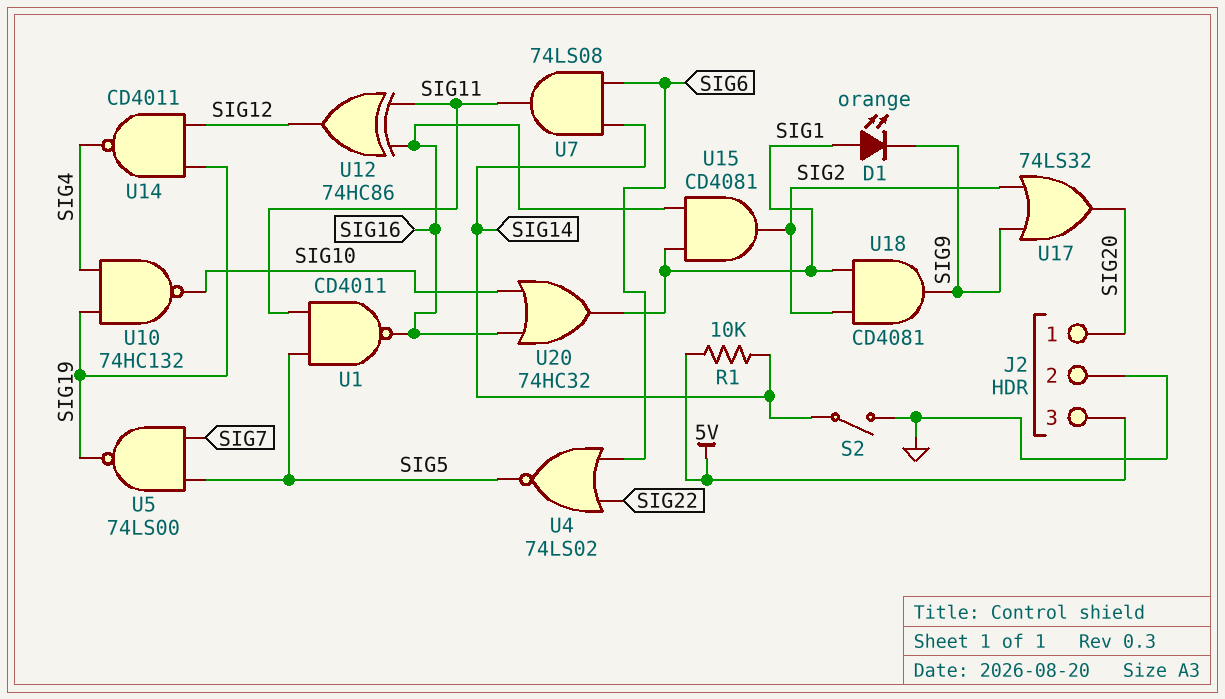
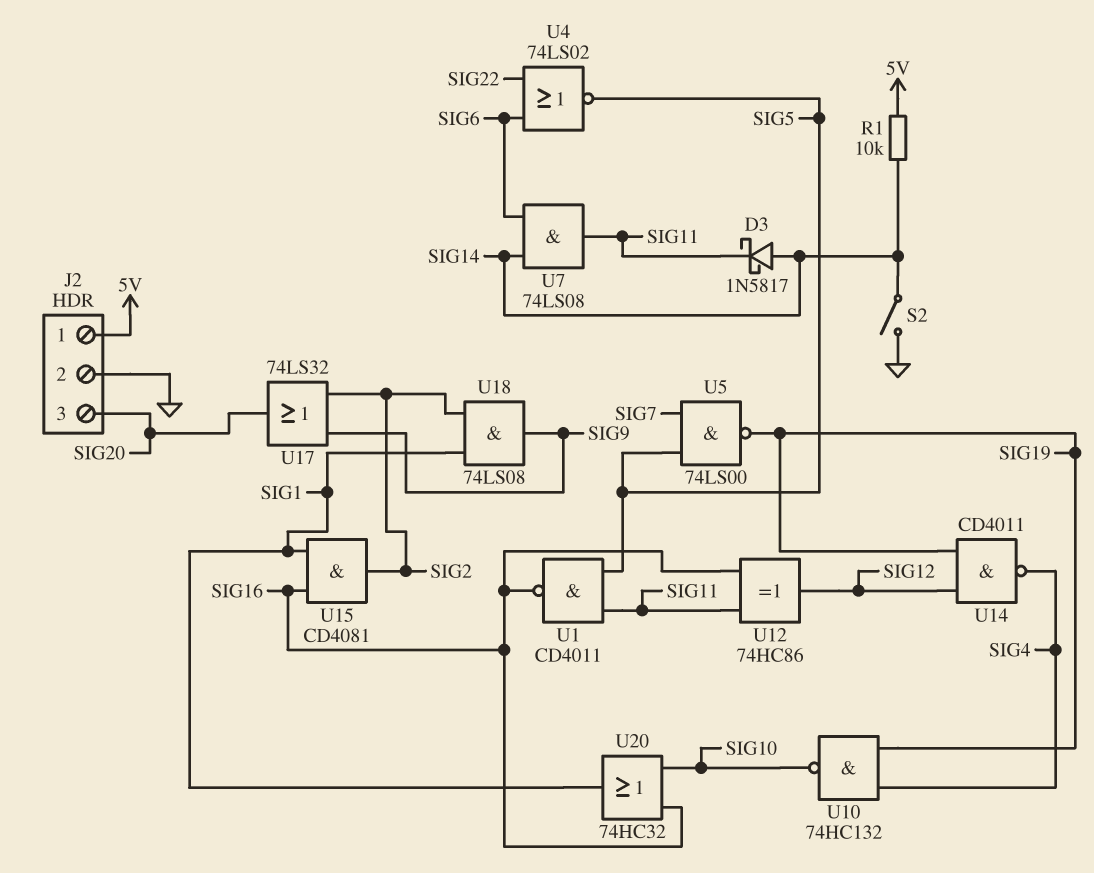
D1: LED orange (A SIG1, K SIG9) -> none
D3: none -> schottky 1N5817 (A SIG14, K SIG11)
J2 pin 1: SIG20 -> 5V
J2 pin 3: 5V -> SIG20
U18: AND CD4081 (in SIG1, in SIG2, out SIG9) -> AND 74LS08 (in SIG1, in SIG2, out SIG9)

